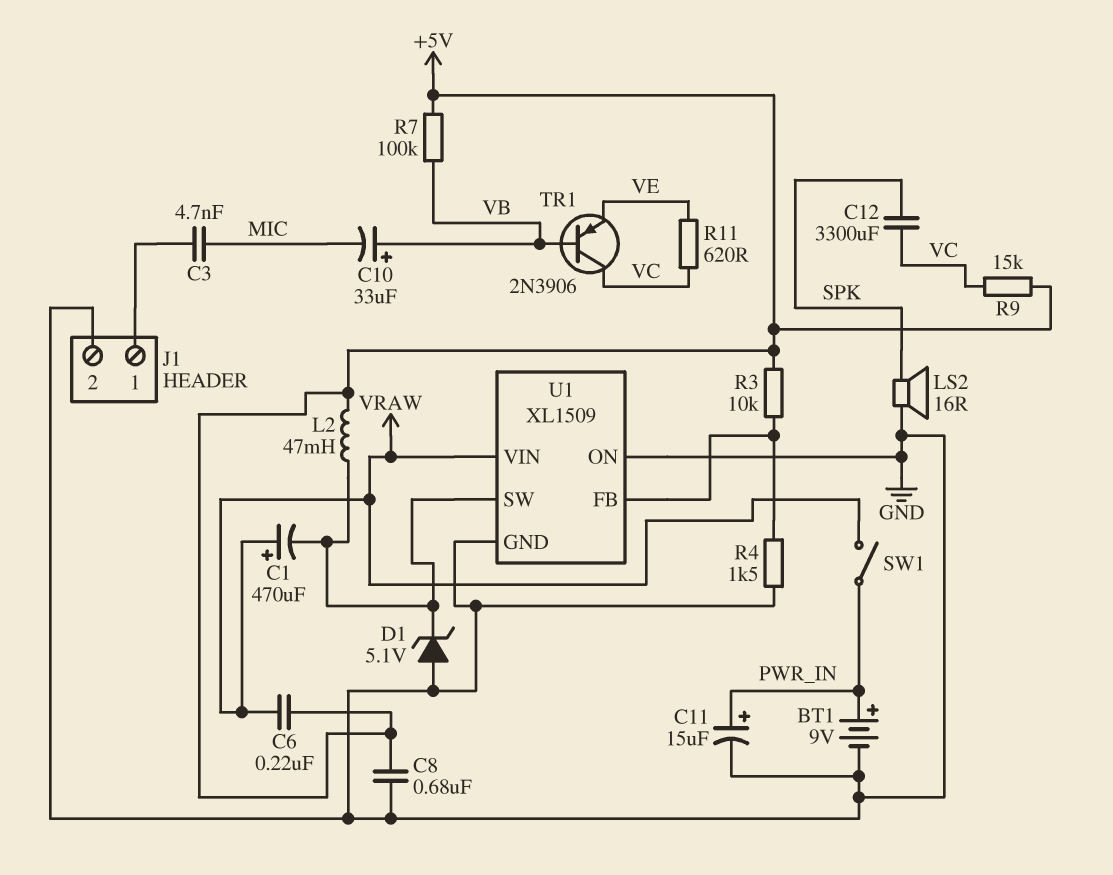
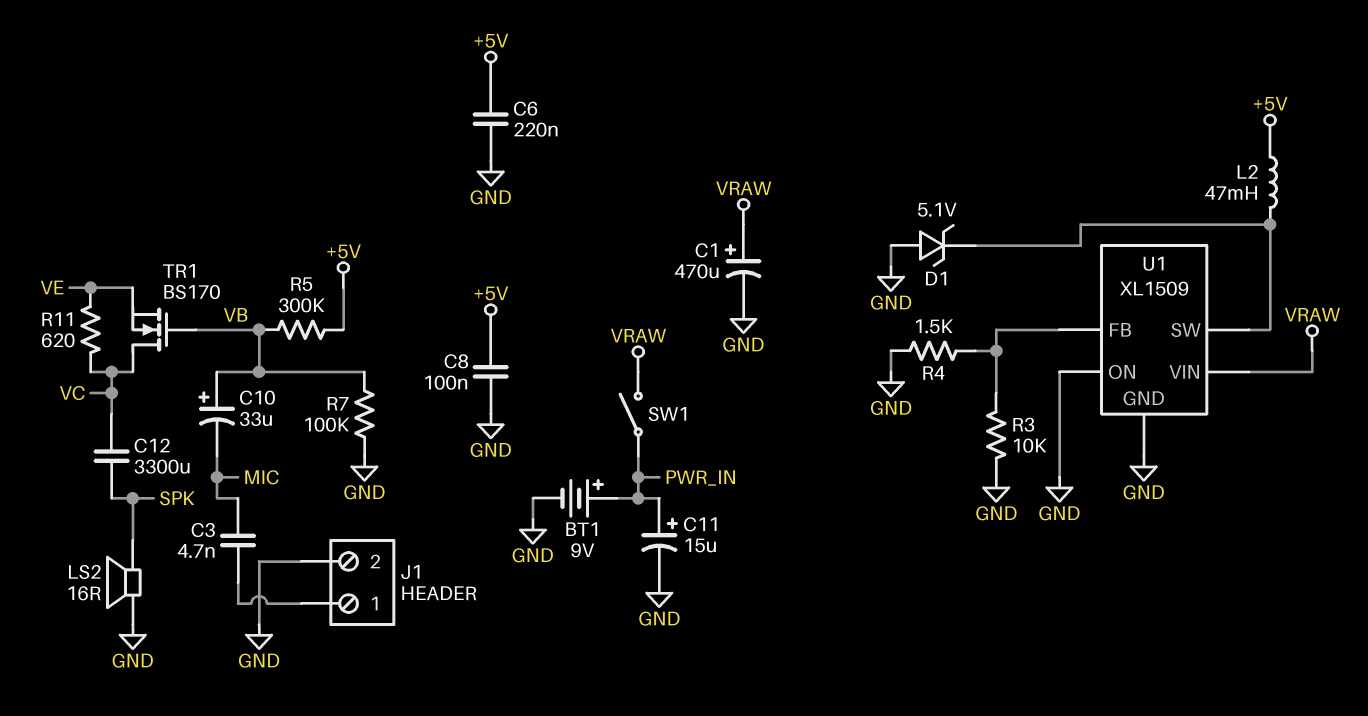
C1: 470uF (plus VRAW, minus U1/SW) -> 470uF (plus VRAW, minus GND)
C6: 220nF (+5V, VRAW) -> 220nF (+5V, GND)
C8: 680nF (+5V, GND) -> 100nF (+5V, GND)
R3: 10k (+5V, U1/FB) -> 10k (GND, U1/FB)
R5: none -> 300k (+5V, VB)
R7: 100k (+5V, VB) -> 100k (GND, VB)
R9: 15k (+5V, VC) -> none
TR1: PNP 2N3906 (B VB, C VC, E VE) -> NMOS BS170 (G VB, D VC, S VE)

